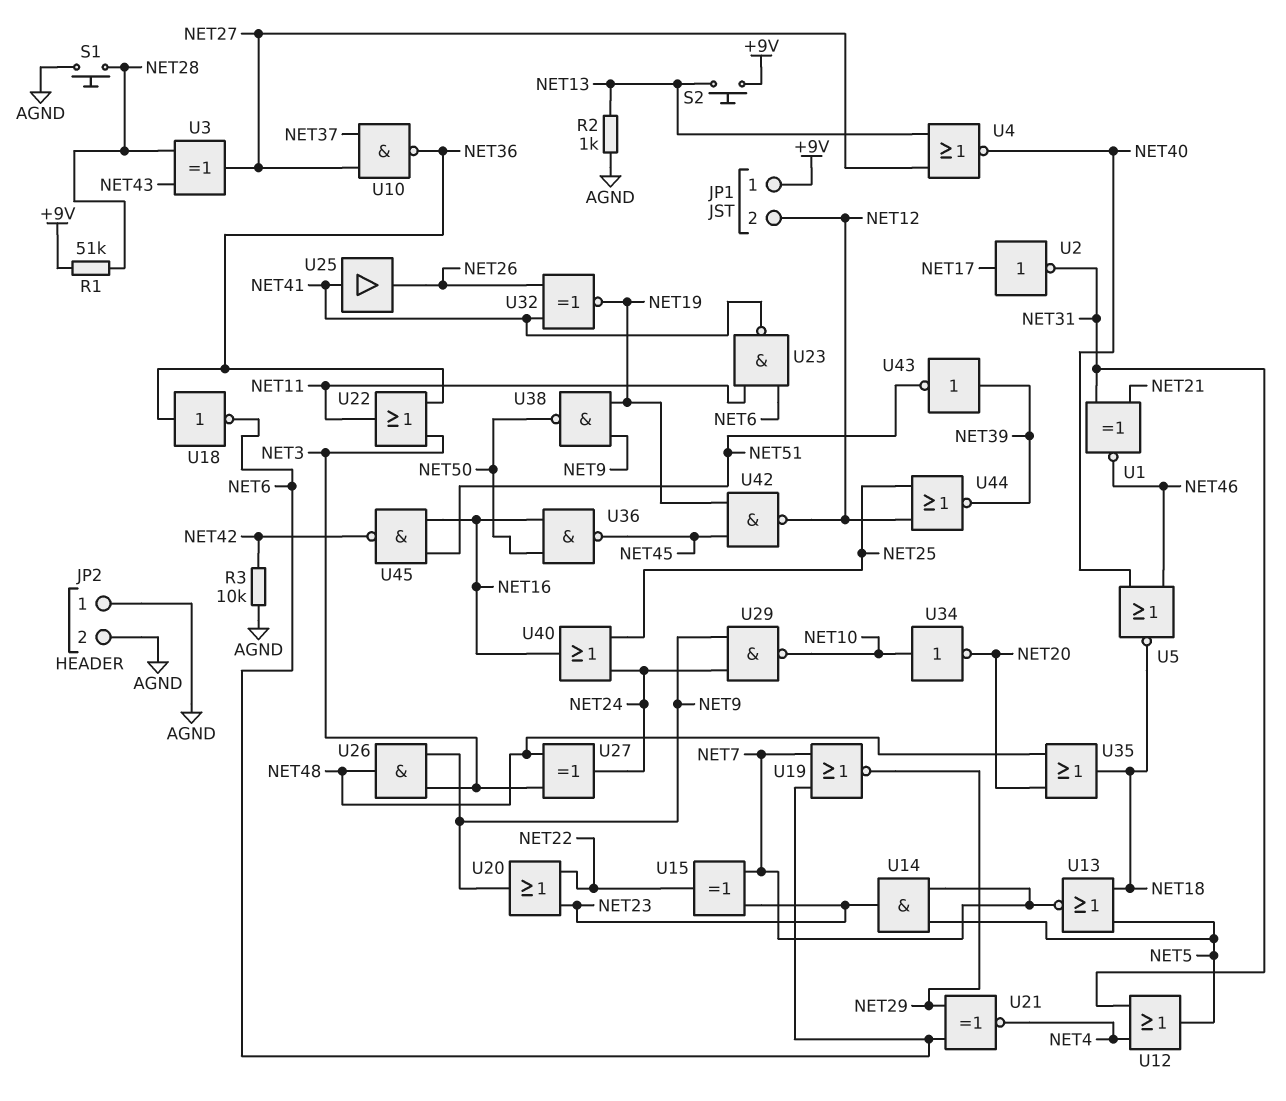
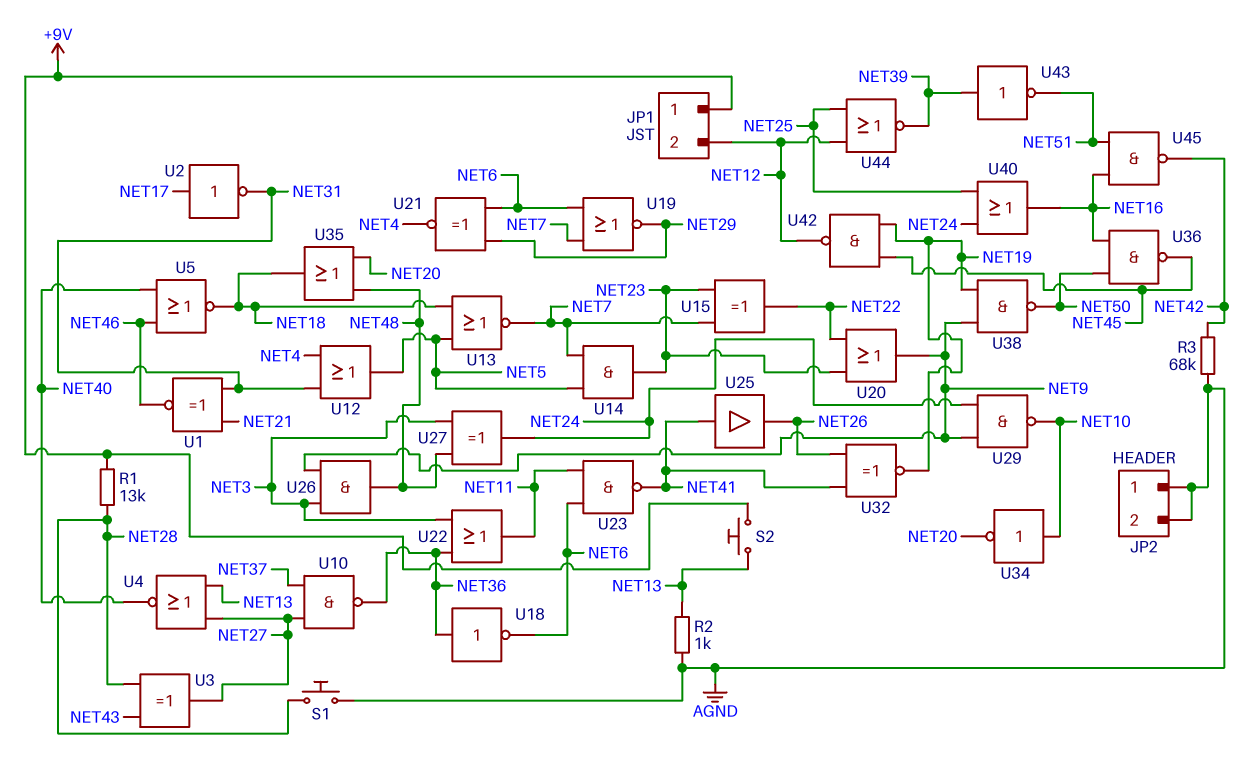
R1: 51k (+9V, NET28) -> 13k (+9V, NET28)
R3: 10k (AGND, NET42) -> 68k (AGND, NET42)

